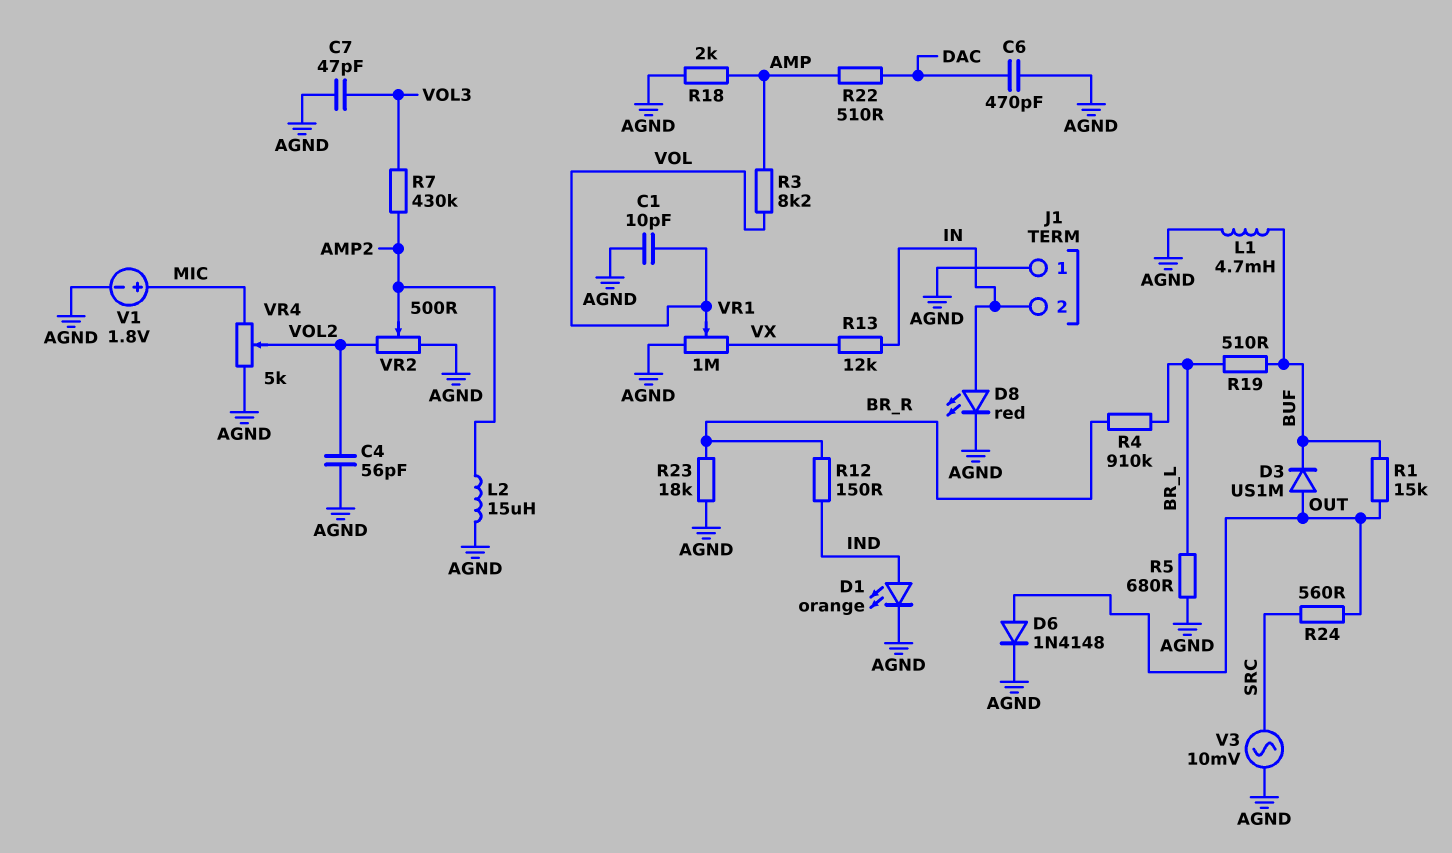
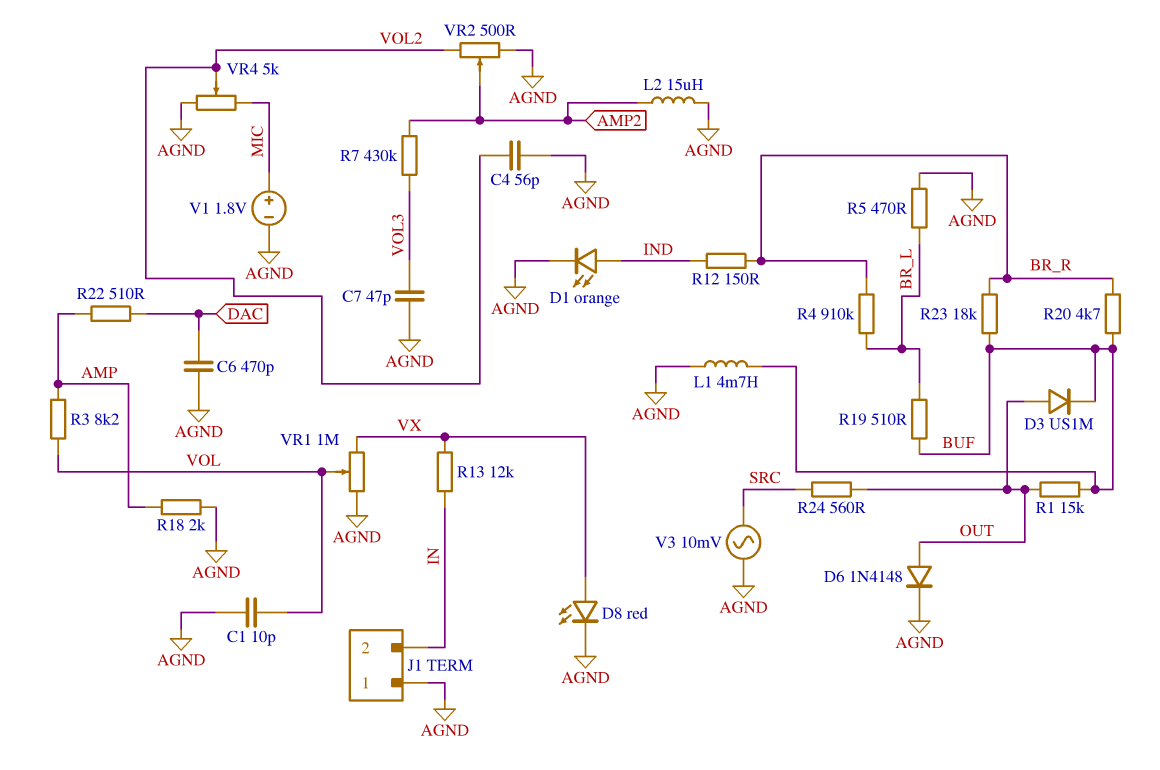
D8: LED red (A IN, K AGND) -> LED red (A VX, K AGND)
R5: 680 (AGND, BR_L) -> 470 (AGND, BR_L)
R20: none -> 4.7k (BR_R, BUF)
R23: 18k (AGND, BR_R) -> 18k (BR_R, BUF)

